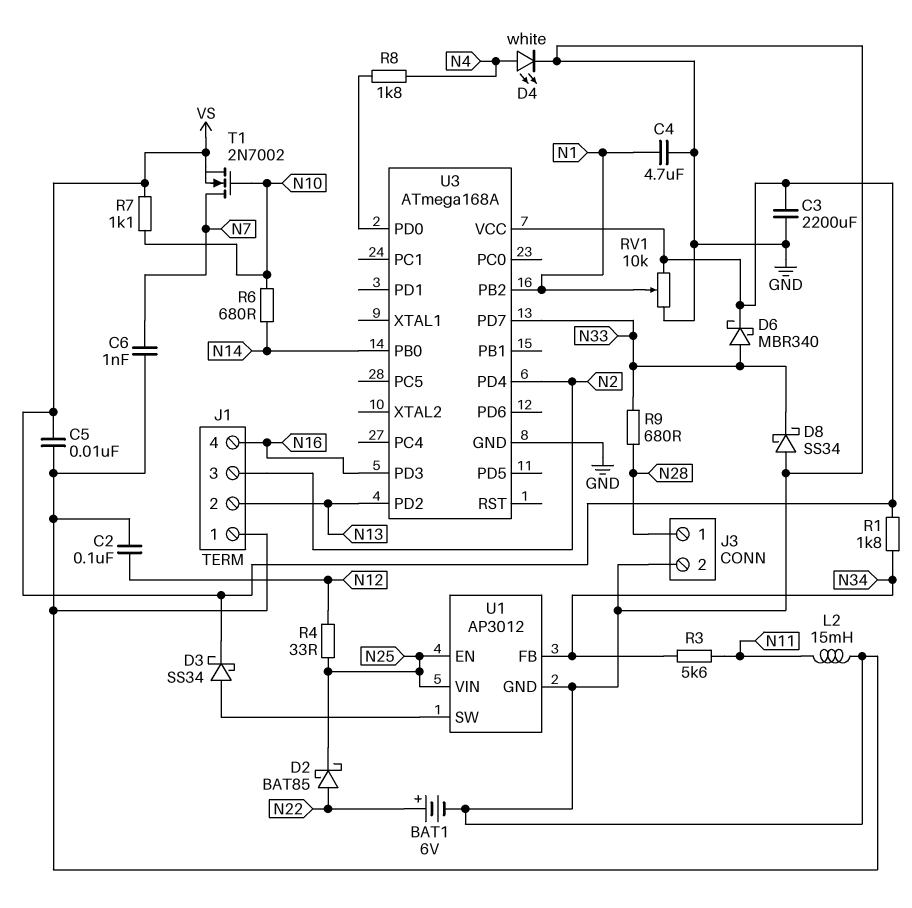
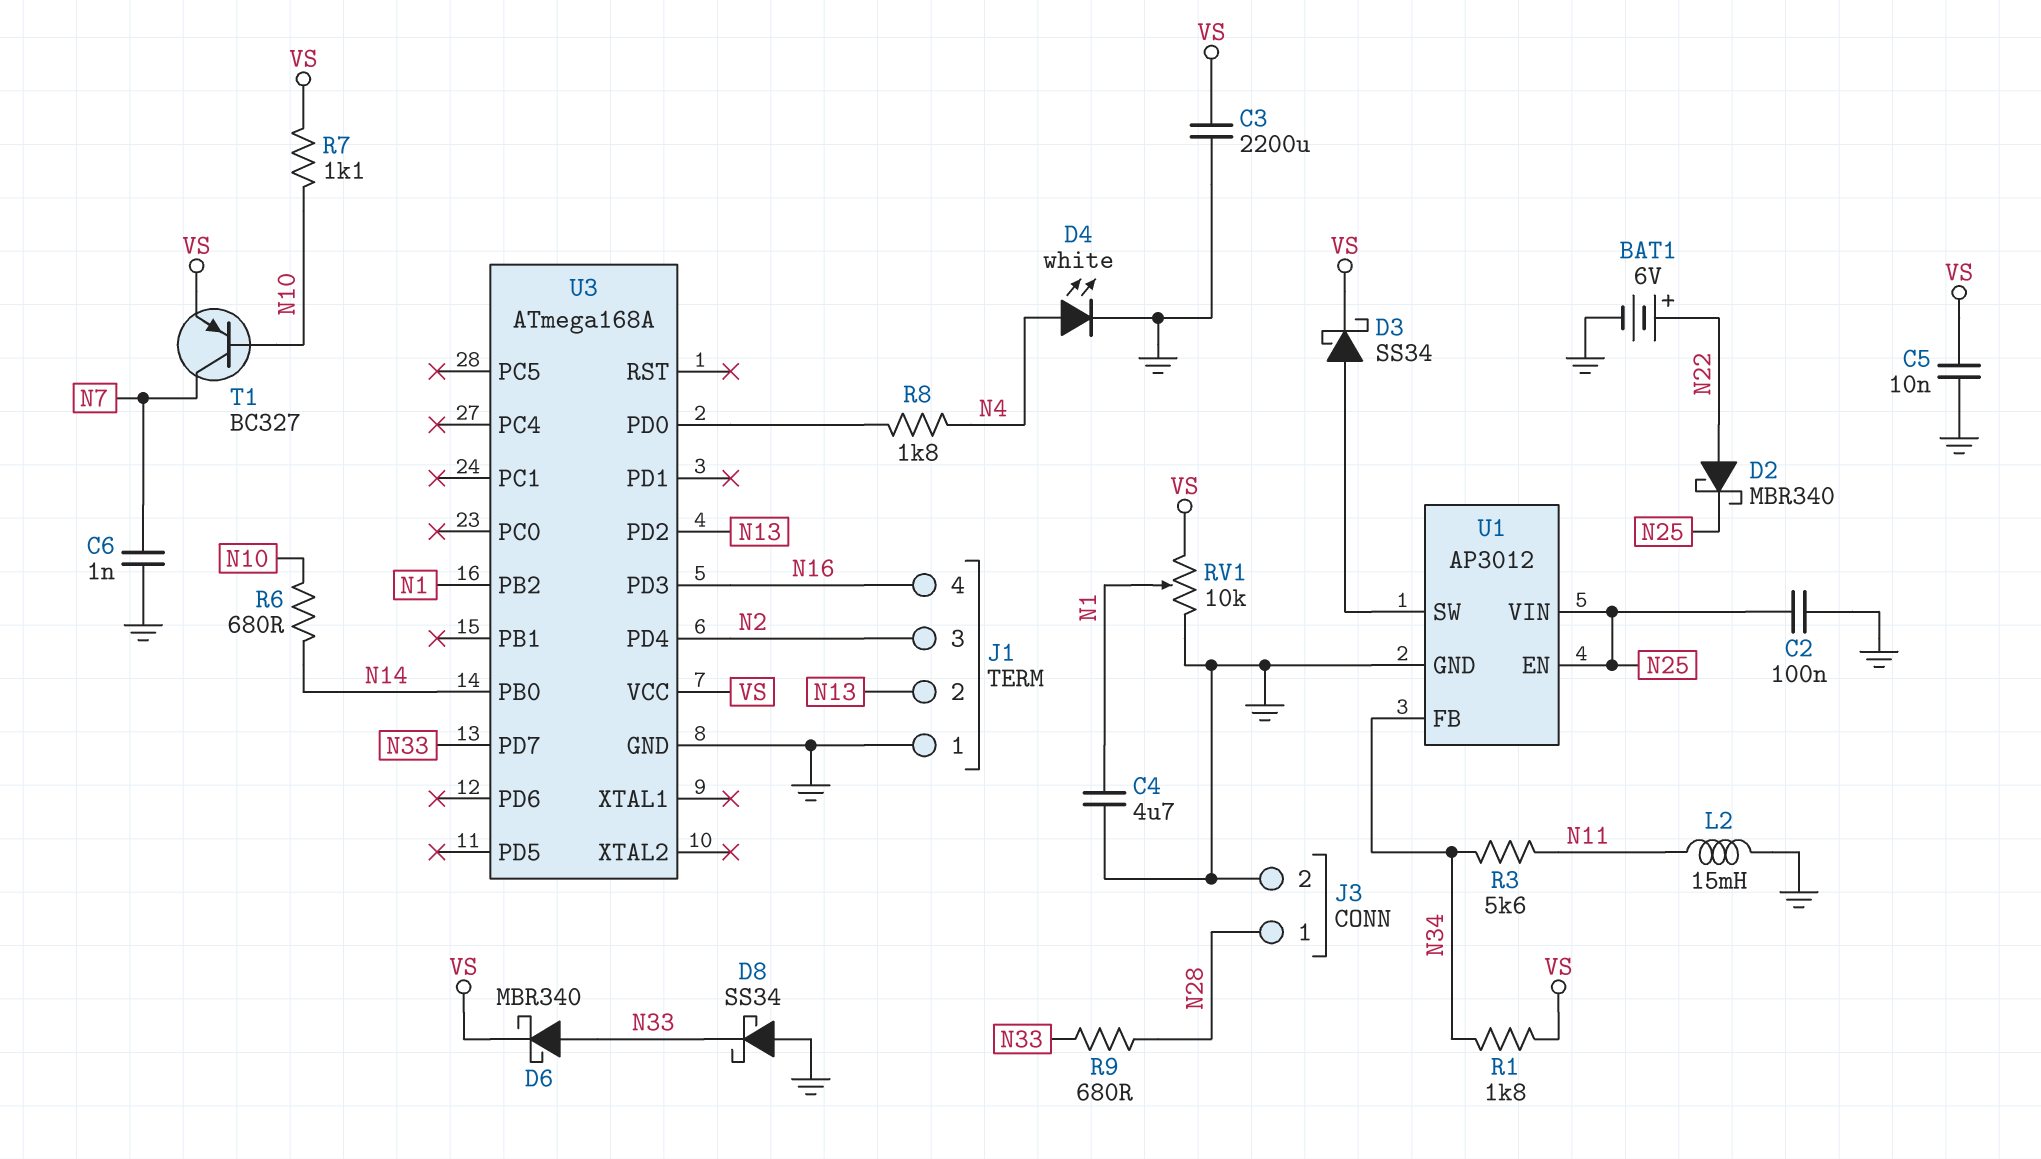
C2: 100nF (GND, N12) -> 100nF (GND, N25)
D2: schottky BAT85 (A N22, K N25) -> schottky MBR340 (A N22, K N25)
R4: 33 (N12, N25) -> none
T1: NMOS 2N7002 (G N10, D N7, S VS) -> PNP BC327 (B N10, C N7, E VS)

